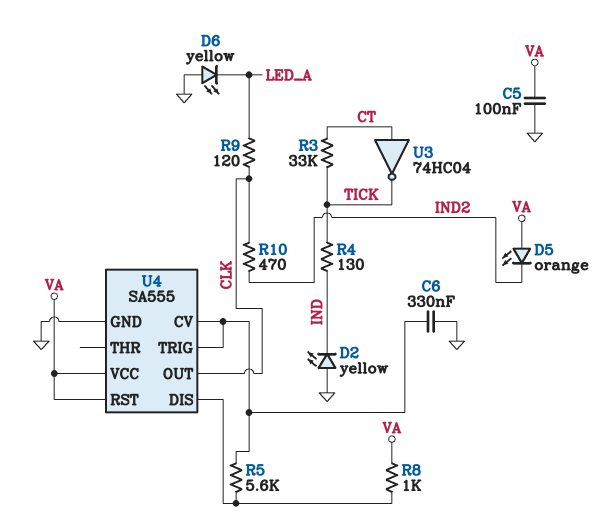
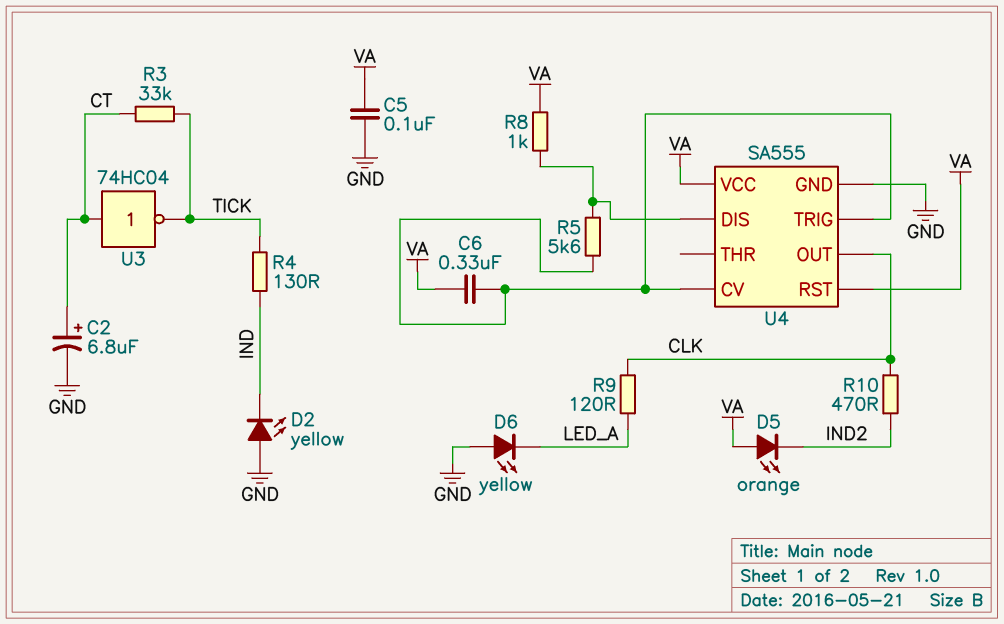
C2: none -> 6.8uF (plus CT, minus GND)
C6: 330nF (GND, U4/CV) -> 330nF (U4/CV, VA)

